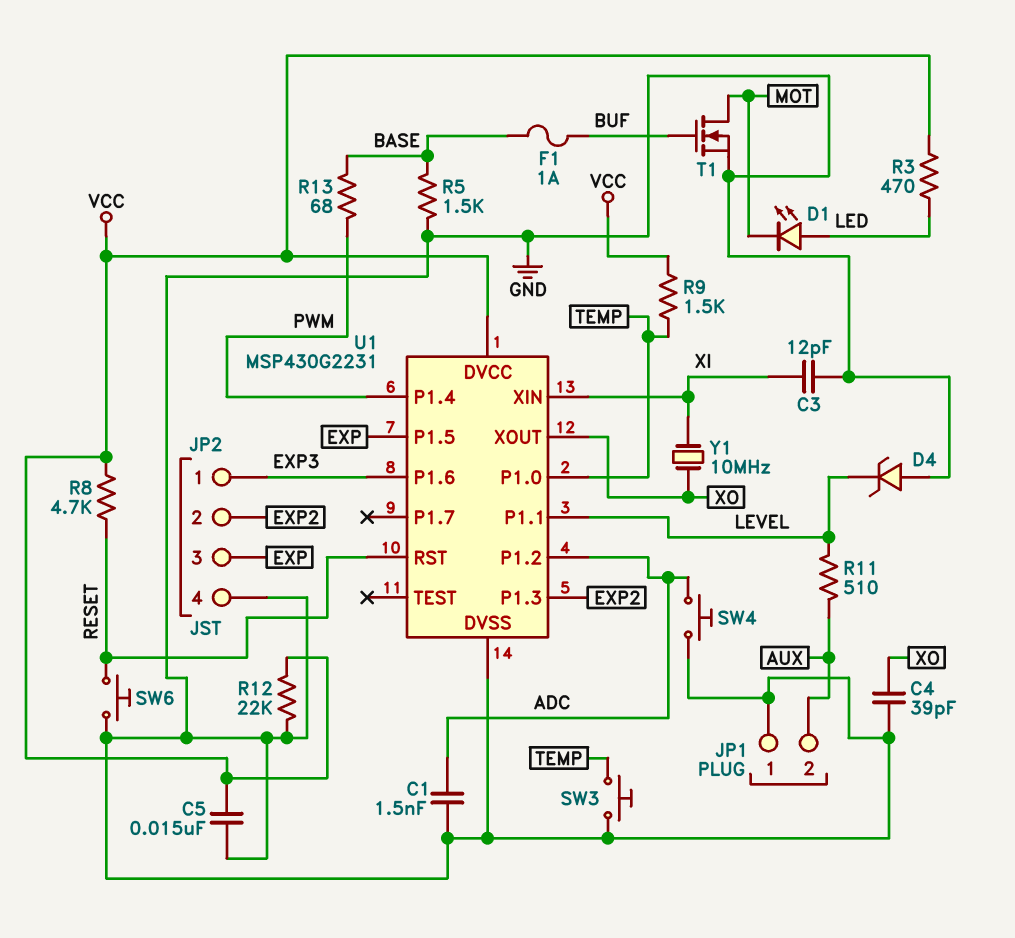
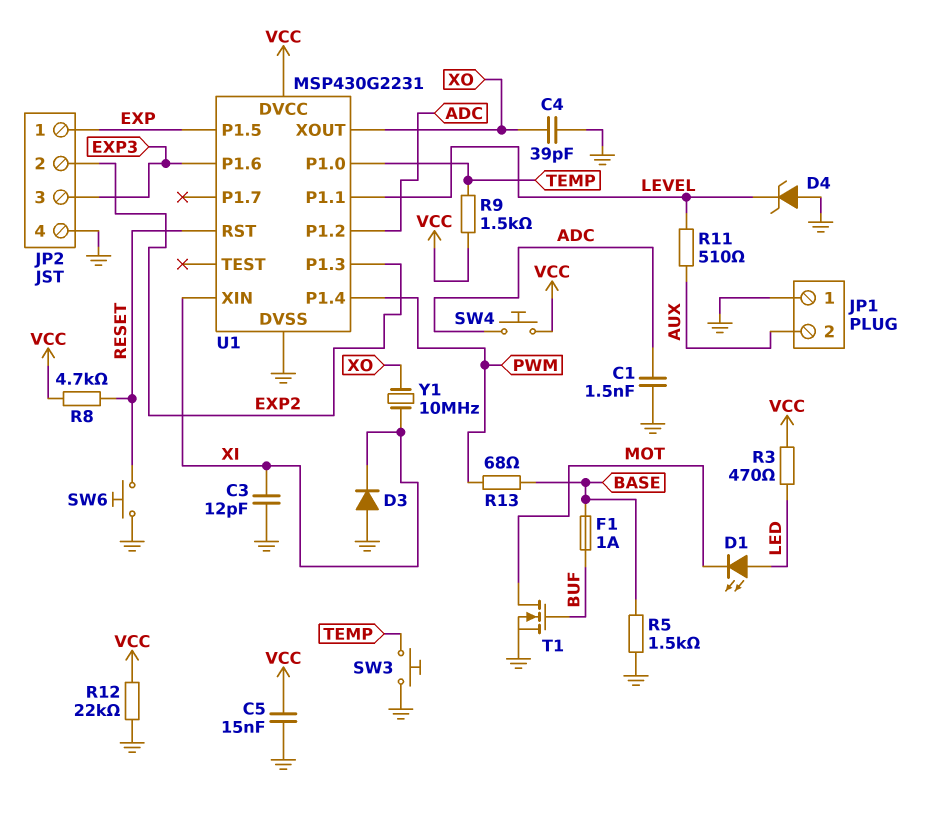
D3: none -> diode (A GND, K XI)
JP2 pin 1: EXP3 -> EXP
JP2 pin 3: EXP -> EXP3
SW4: button (ADC, GND) -> button (ADC, VCC)

